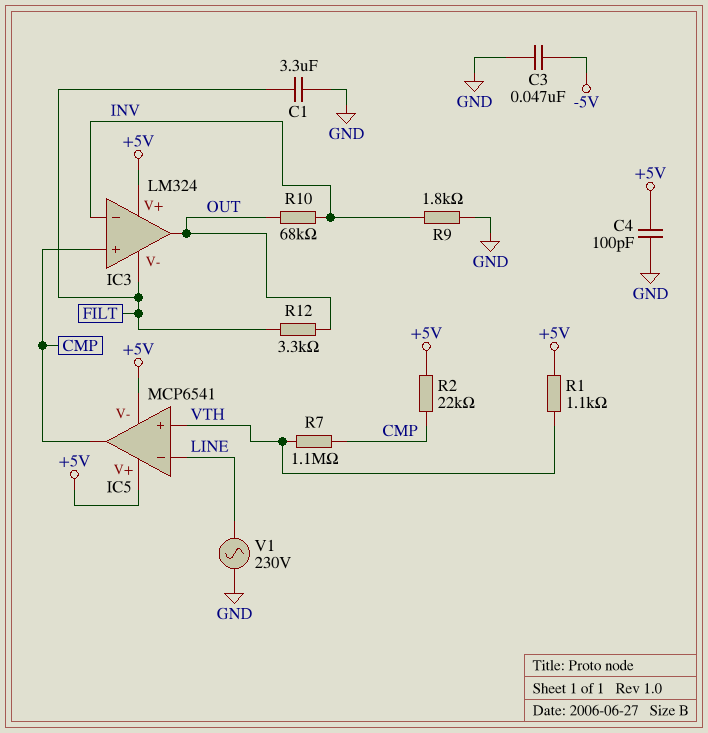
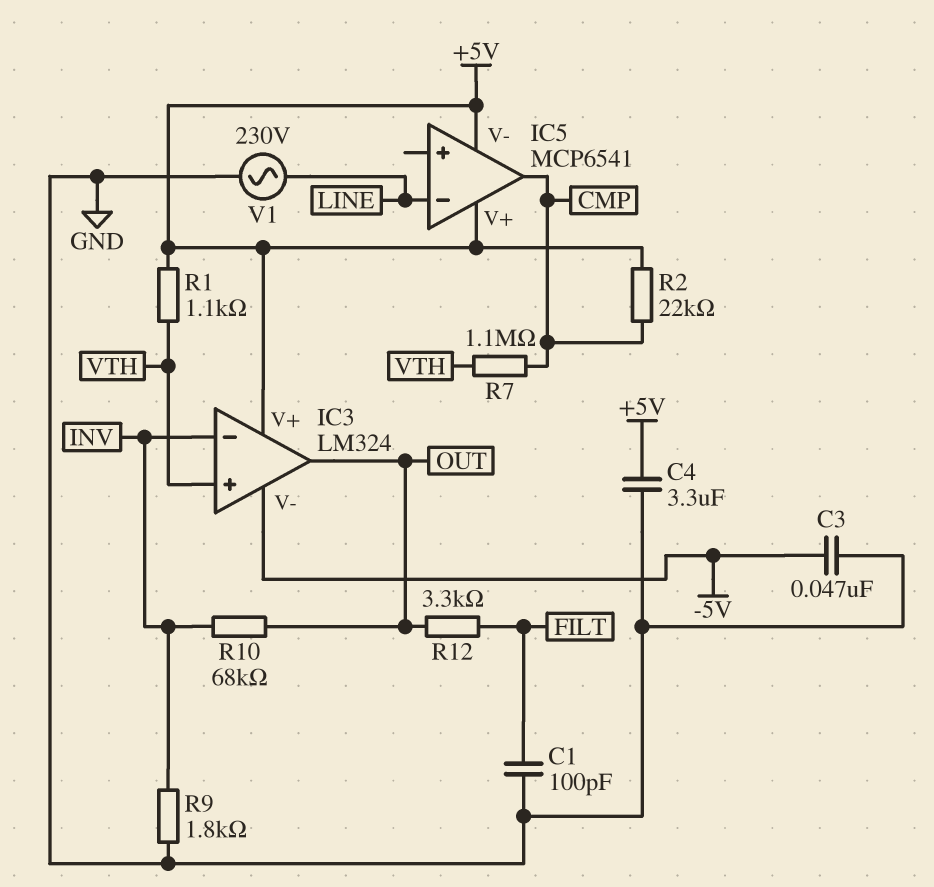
C1: 3.3uF (FILT, GND) -> 100pF (FILT, GND)
C4: 100pF (+5V, GND) -> 3.3uF (+5V, GND)
IC3 pin V-: FILT -> -5V
IC3 pin in+: CMP -> VTH
IC5 pin in+: VTH -> none

